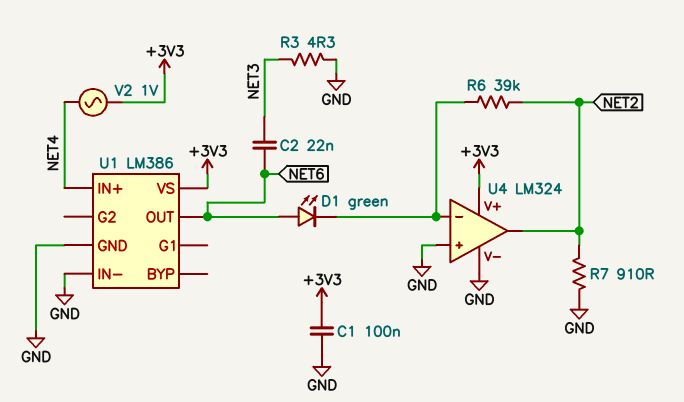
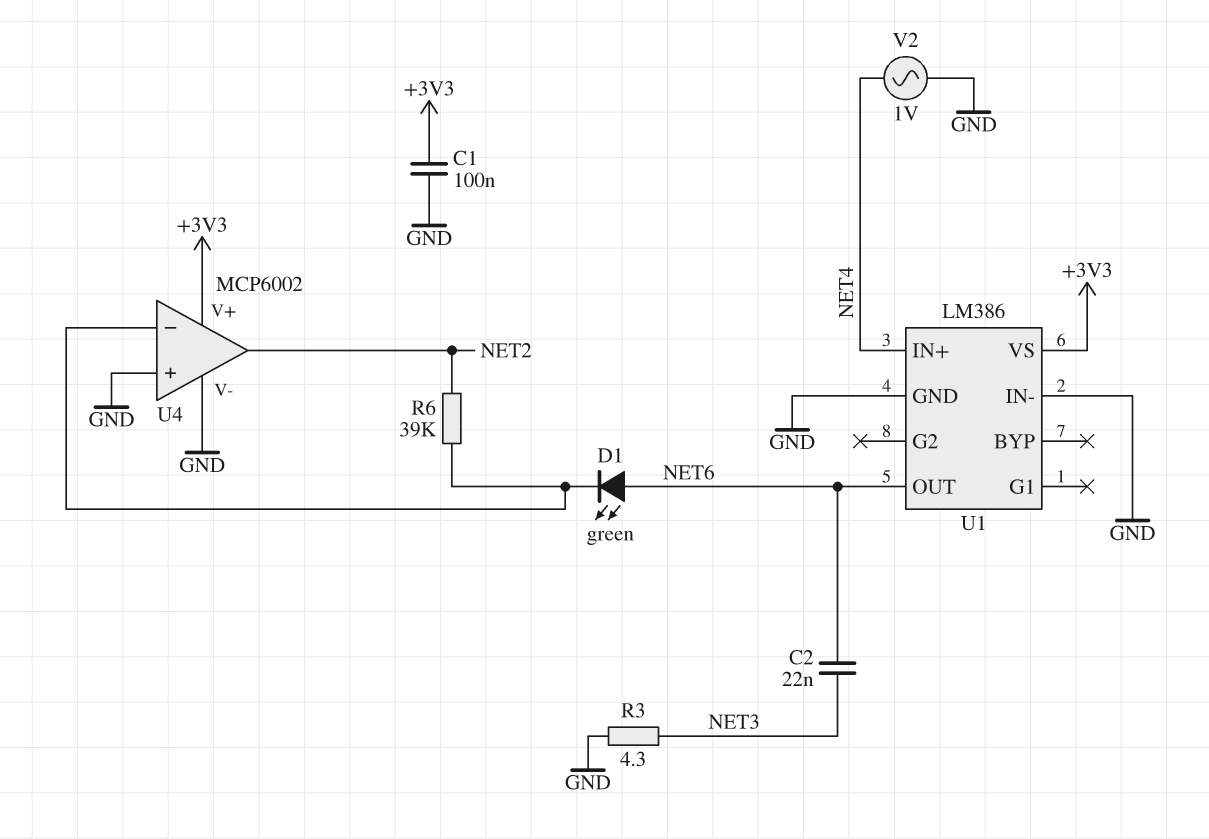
R7: 910 (GND, NET2) -> none
U4: LM324 -> MCP6002
V2: AC 1V (+3V3, NET4) -> AC 1V (GND, NET4)

